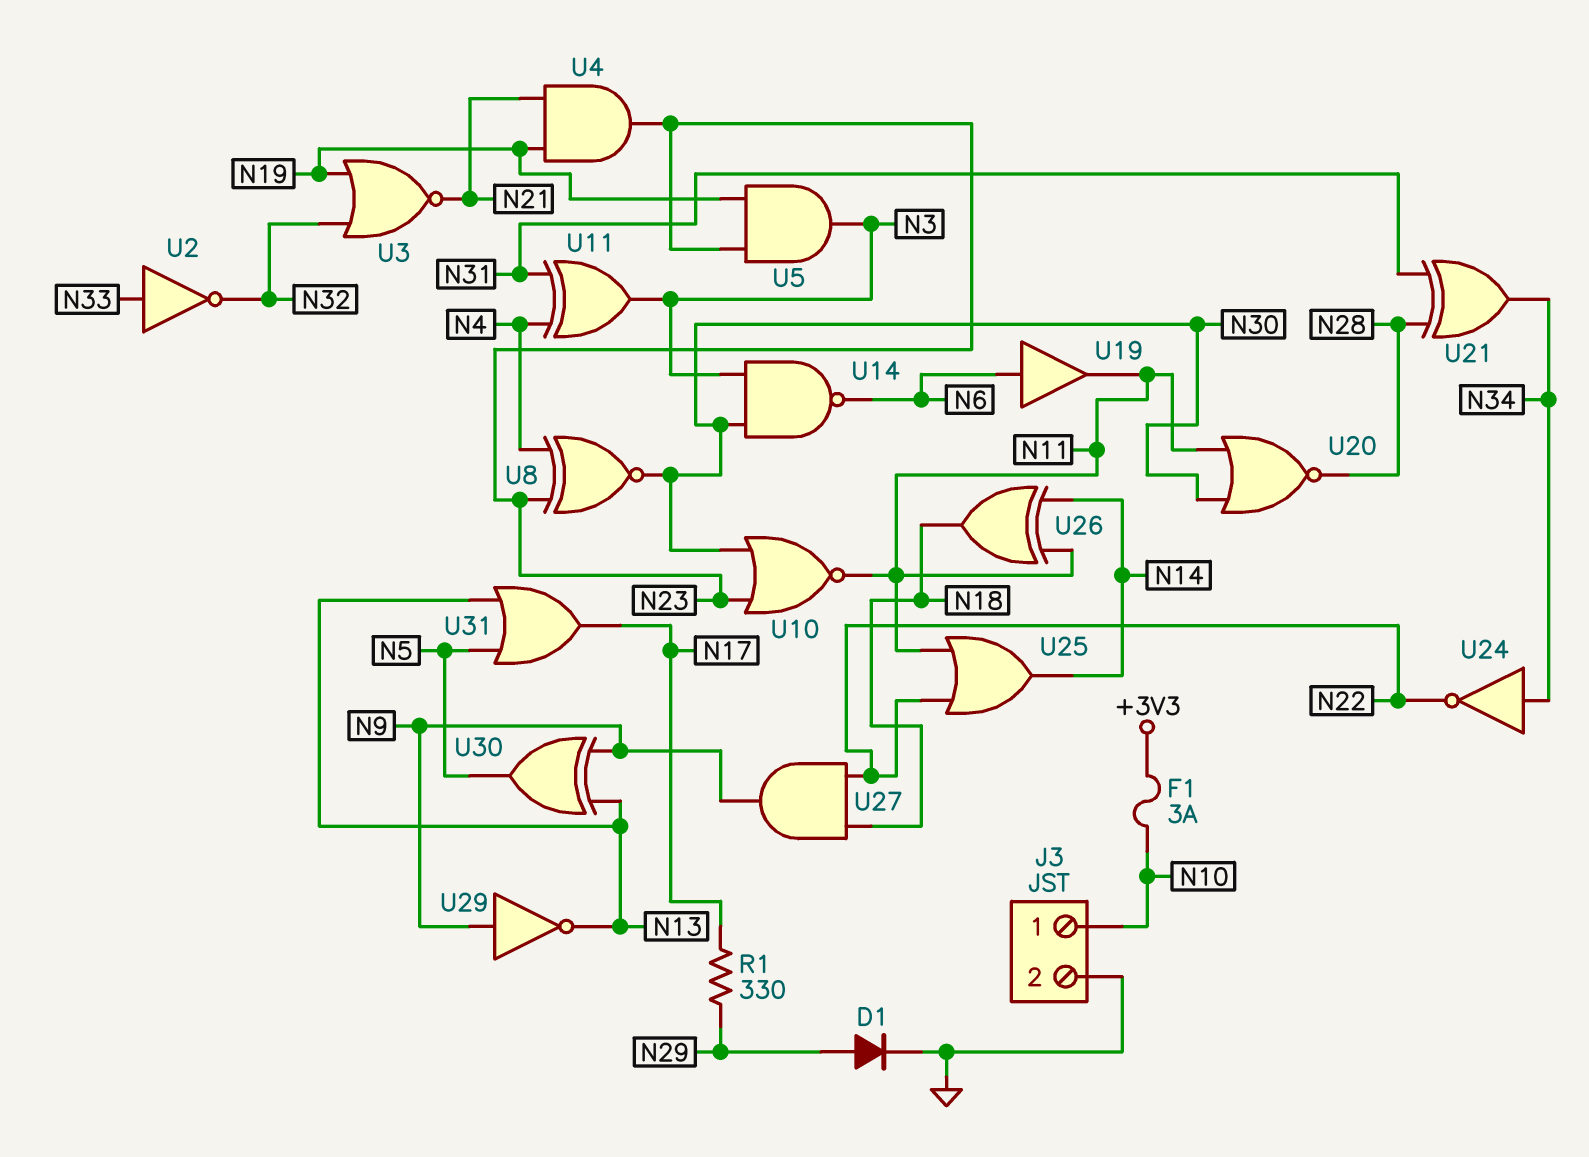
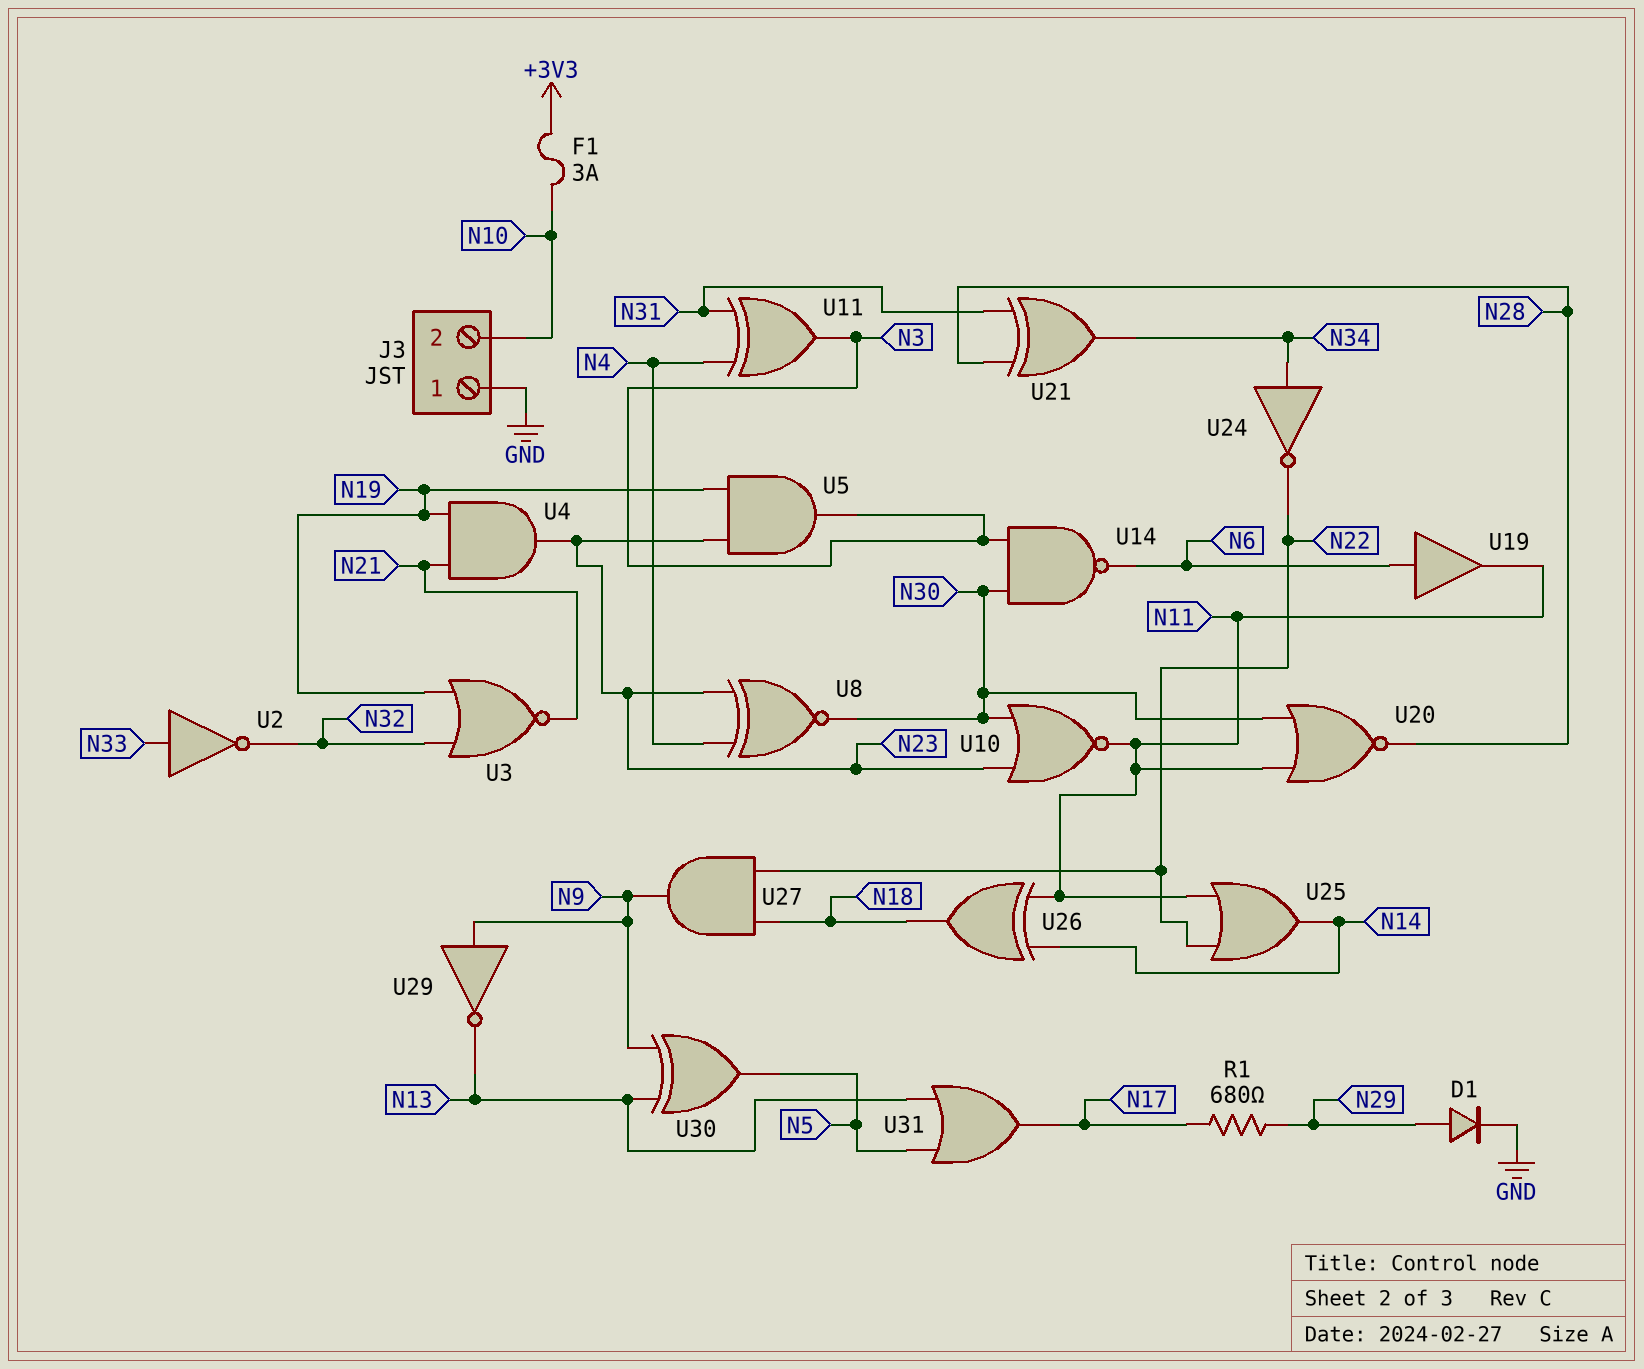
J3 pin 1: N10 -> GND
J3 pin 2: GND -> N10
R1: 330 (N17, N29) -> 680 (N17, N29)

